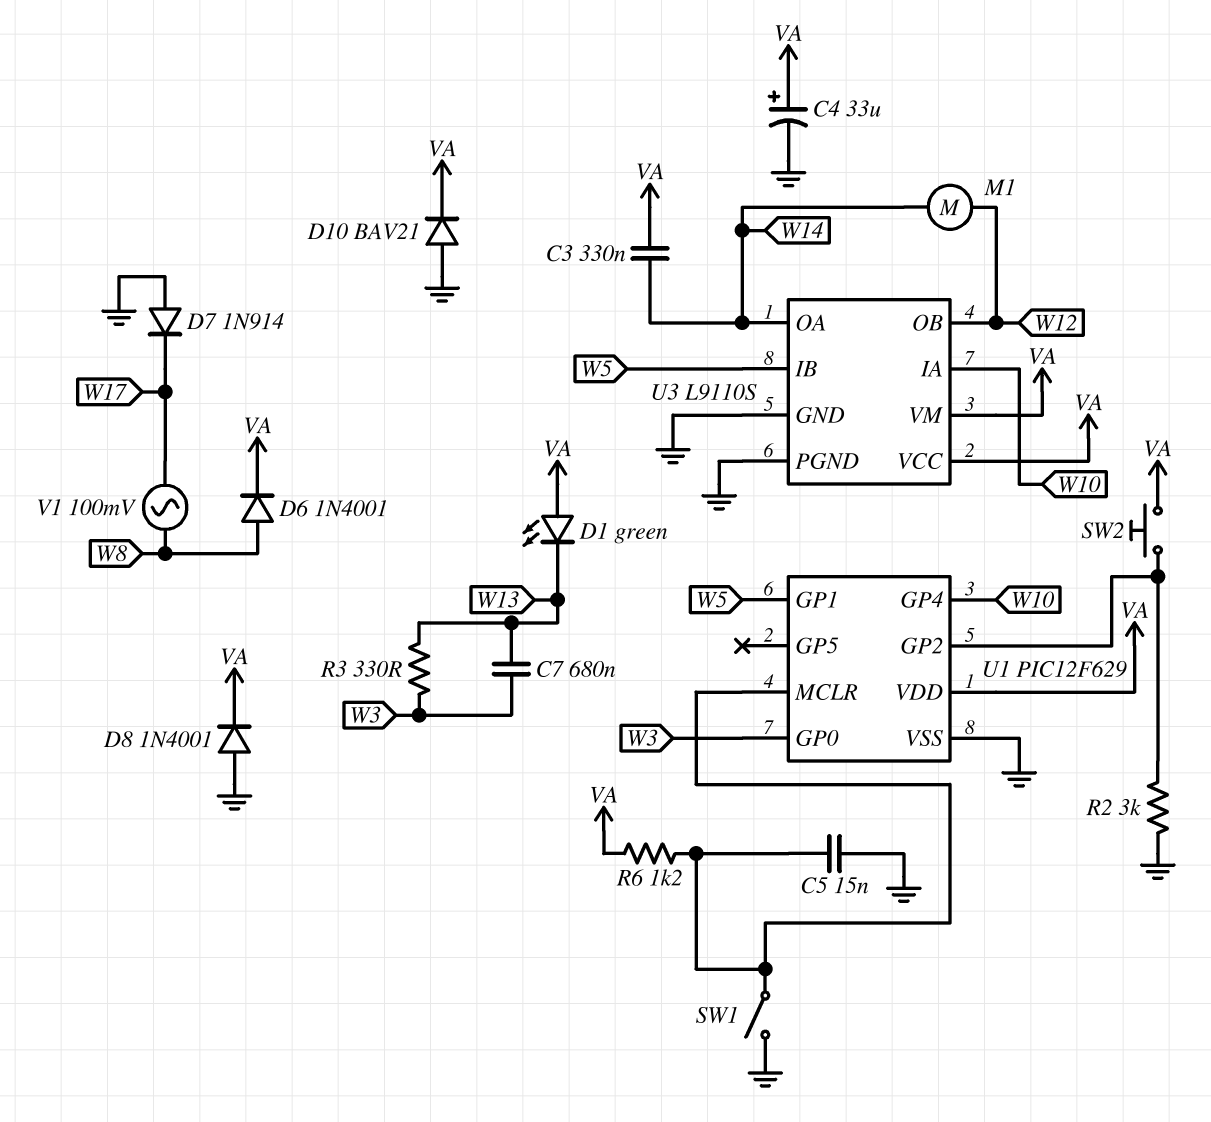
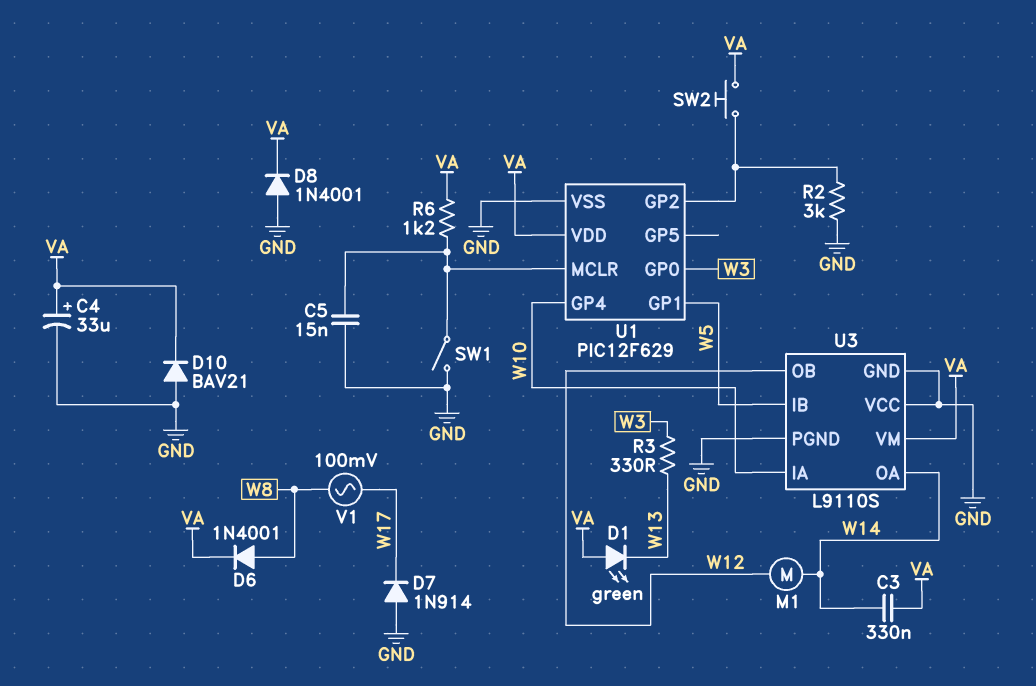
C7: 680nF (W3, W13) -> none
U3 pin VCC: VA -> GND

